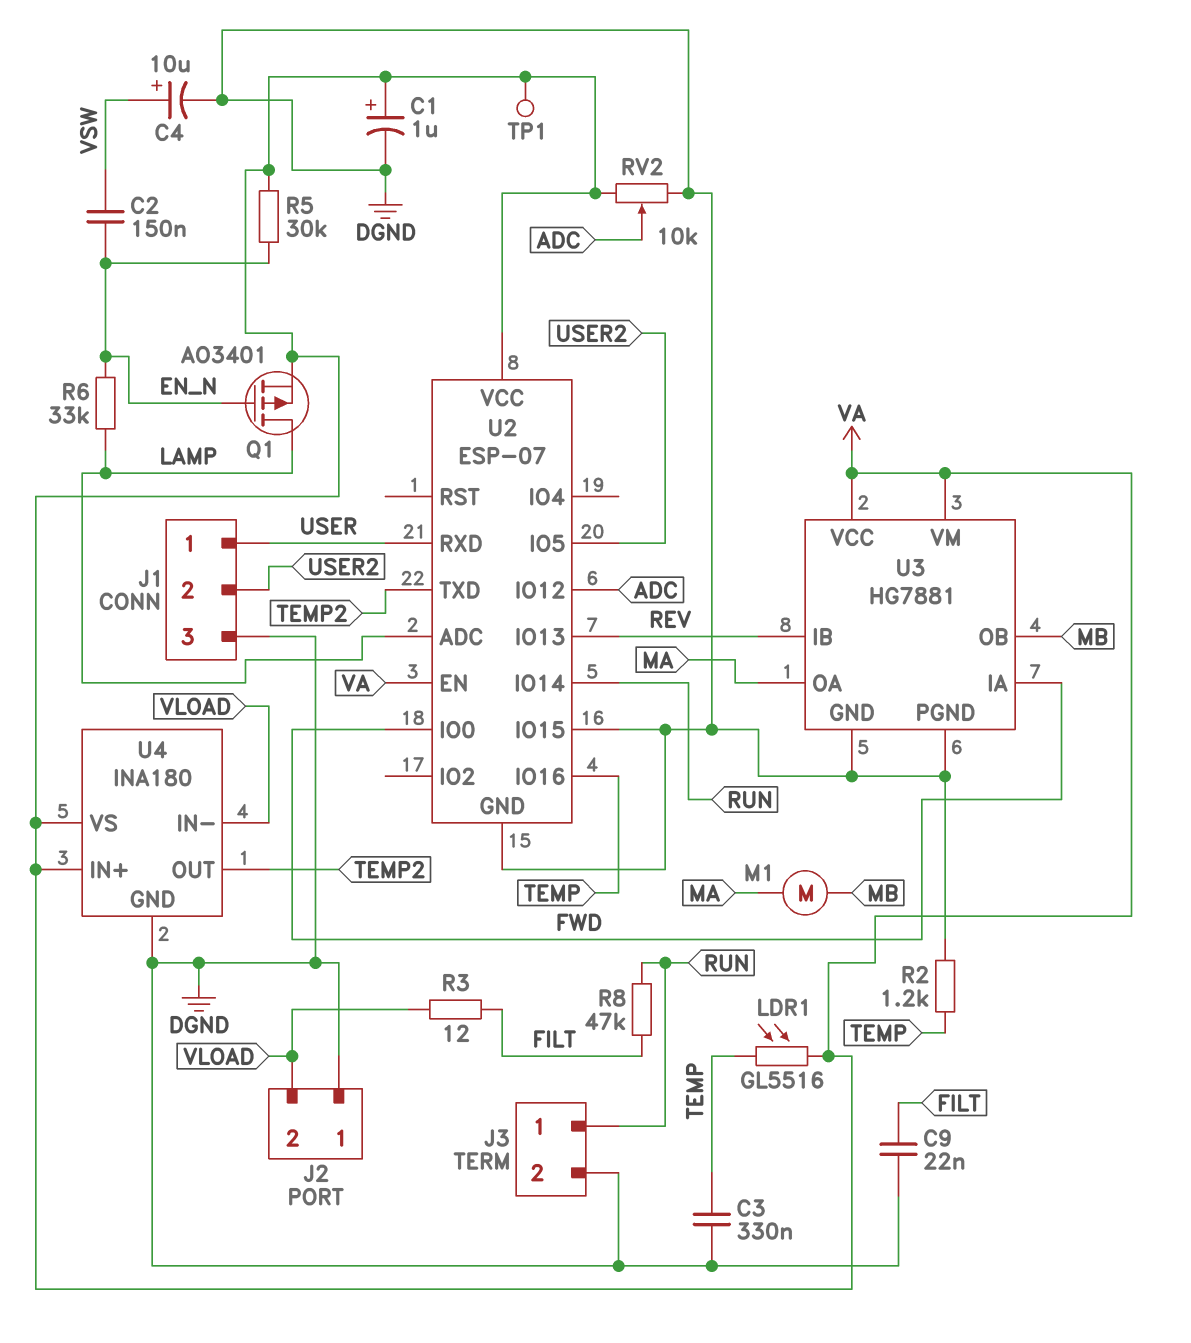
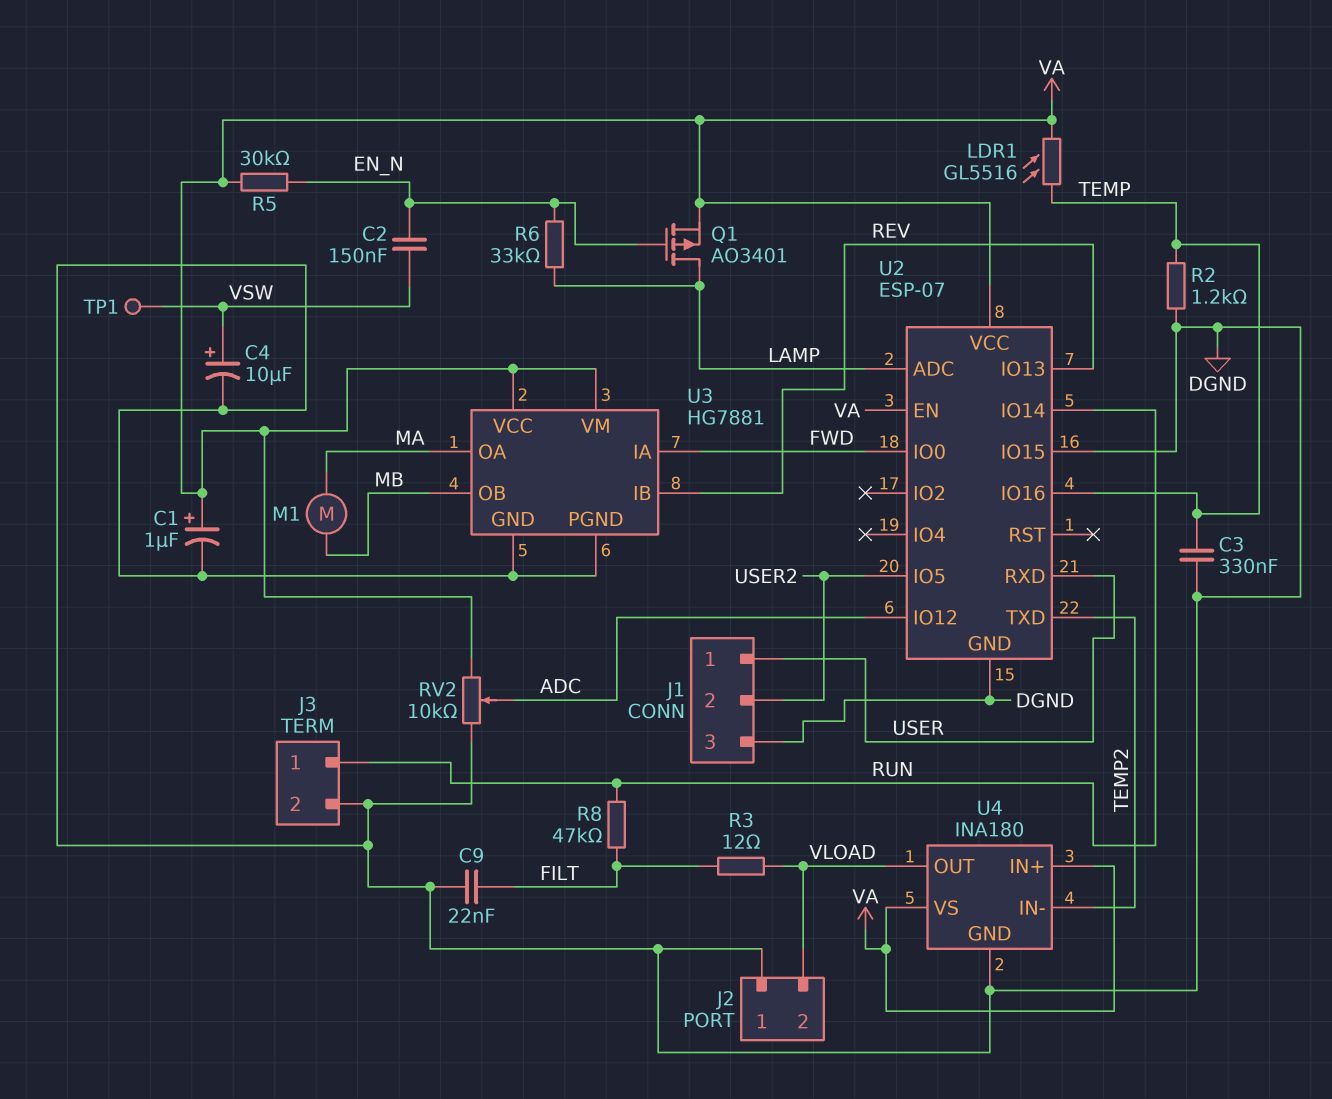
TP1: test point (VA) -> test point (VSW)
U4 pin IN-: VLOAD -> TEMP2
U4 pin OUT: TEMP2 -> VLOAD

